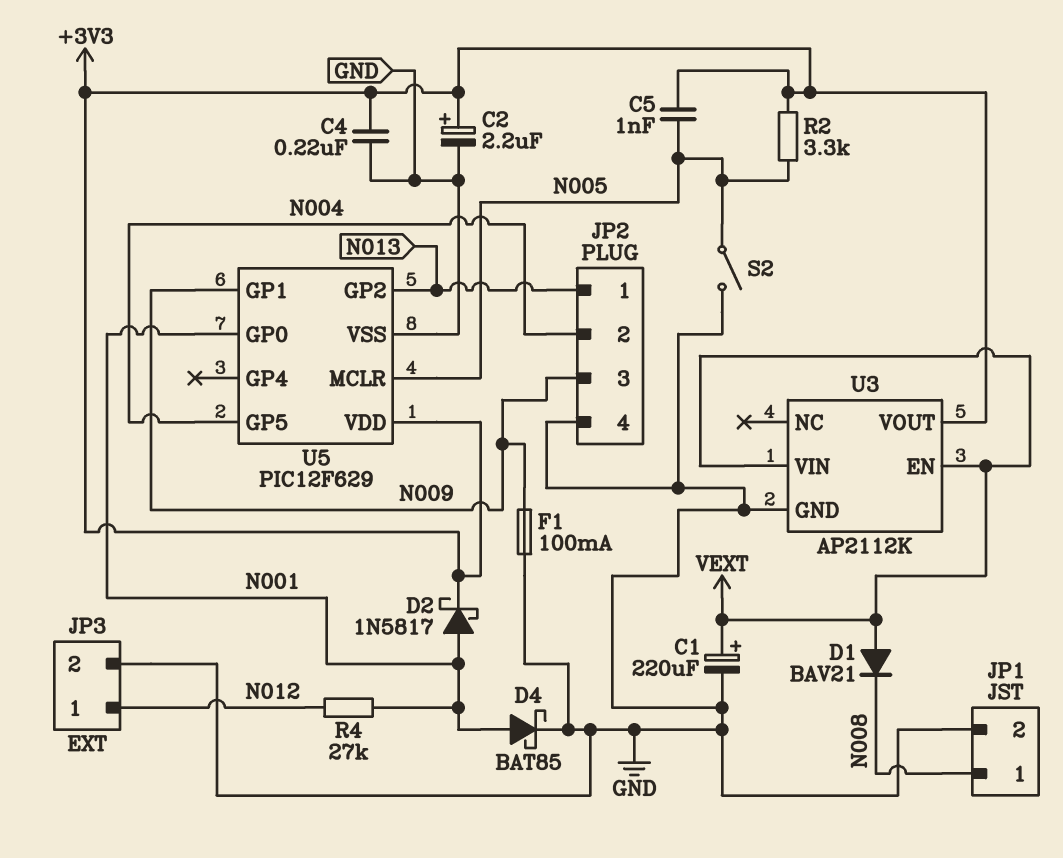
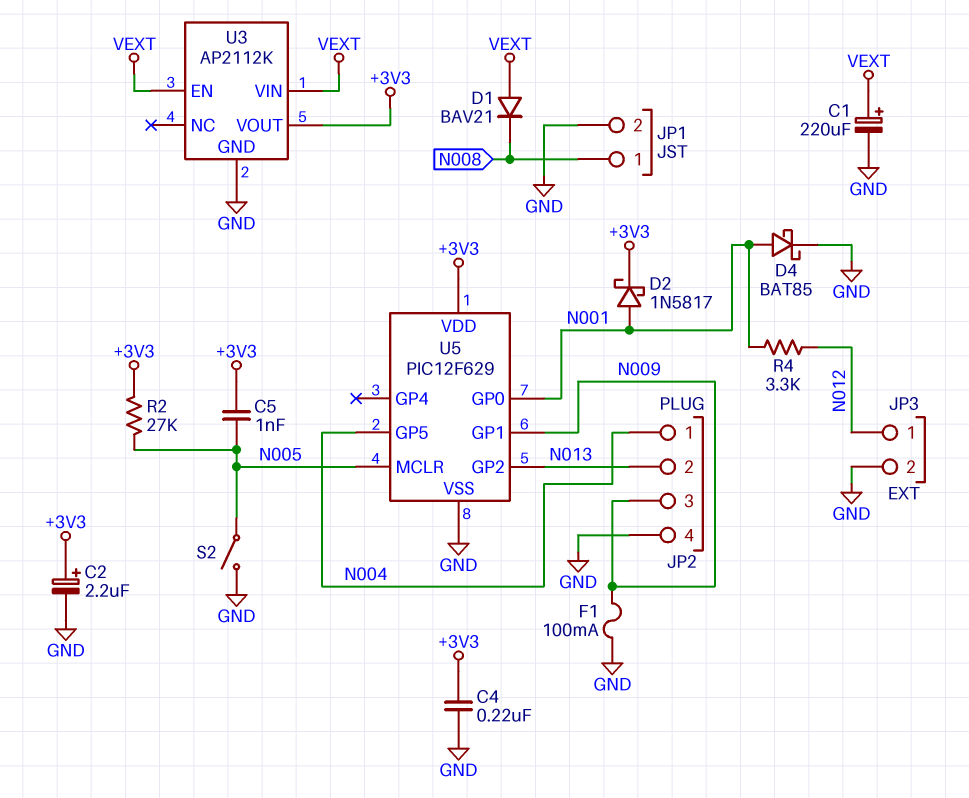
JP2 pin 1: N013 -> N004
JP2 pin 2: N004 -> N013
R2: 3.3k (+3V3, N005) -> 27k (+3V3, N005)
R4: 27k (N001, N012) -> 3.3k (N001, N012)

